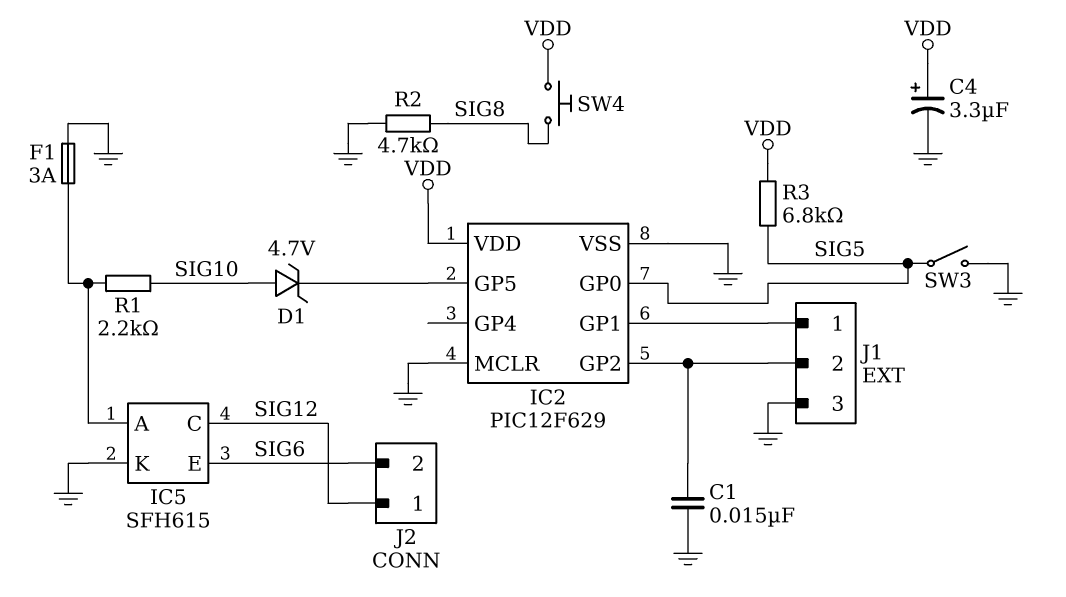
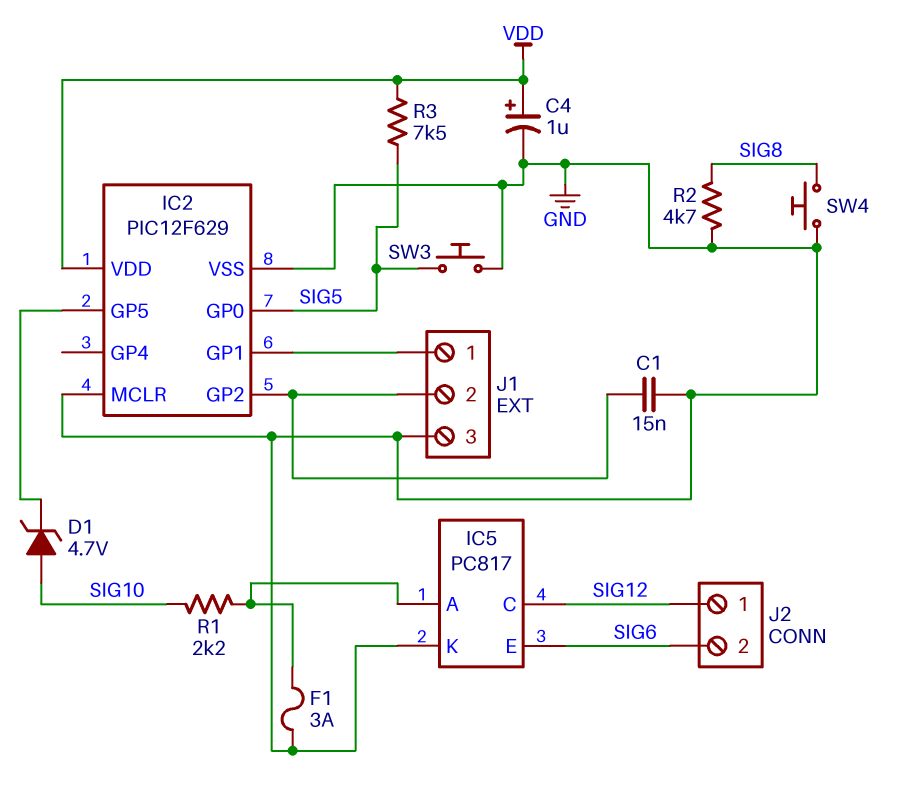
C4: 3.3uF (plus VDD, minus GND) -> 1uF (plus VDD, minus GND)
IC5: SFH615 -> PC817
R3: 6.8k (SIG5, VDD) -> 7.5k (SIG5, VDD)
SW3: switch (GND, SIG5) -> button (GND, SIG5)
SW4: button (SIG8, VDD) -> button (GND, SIG8)

